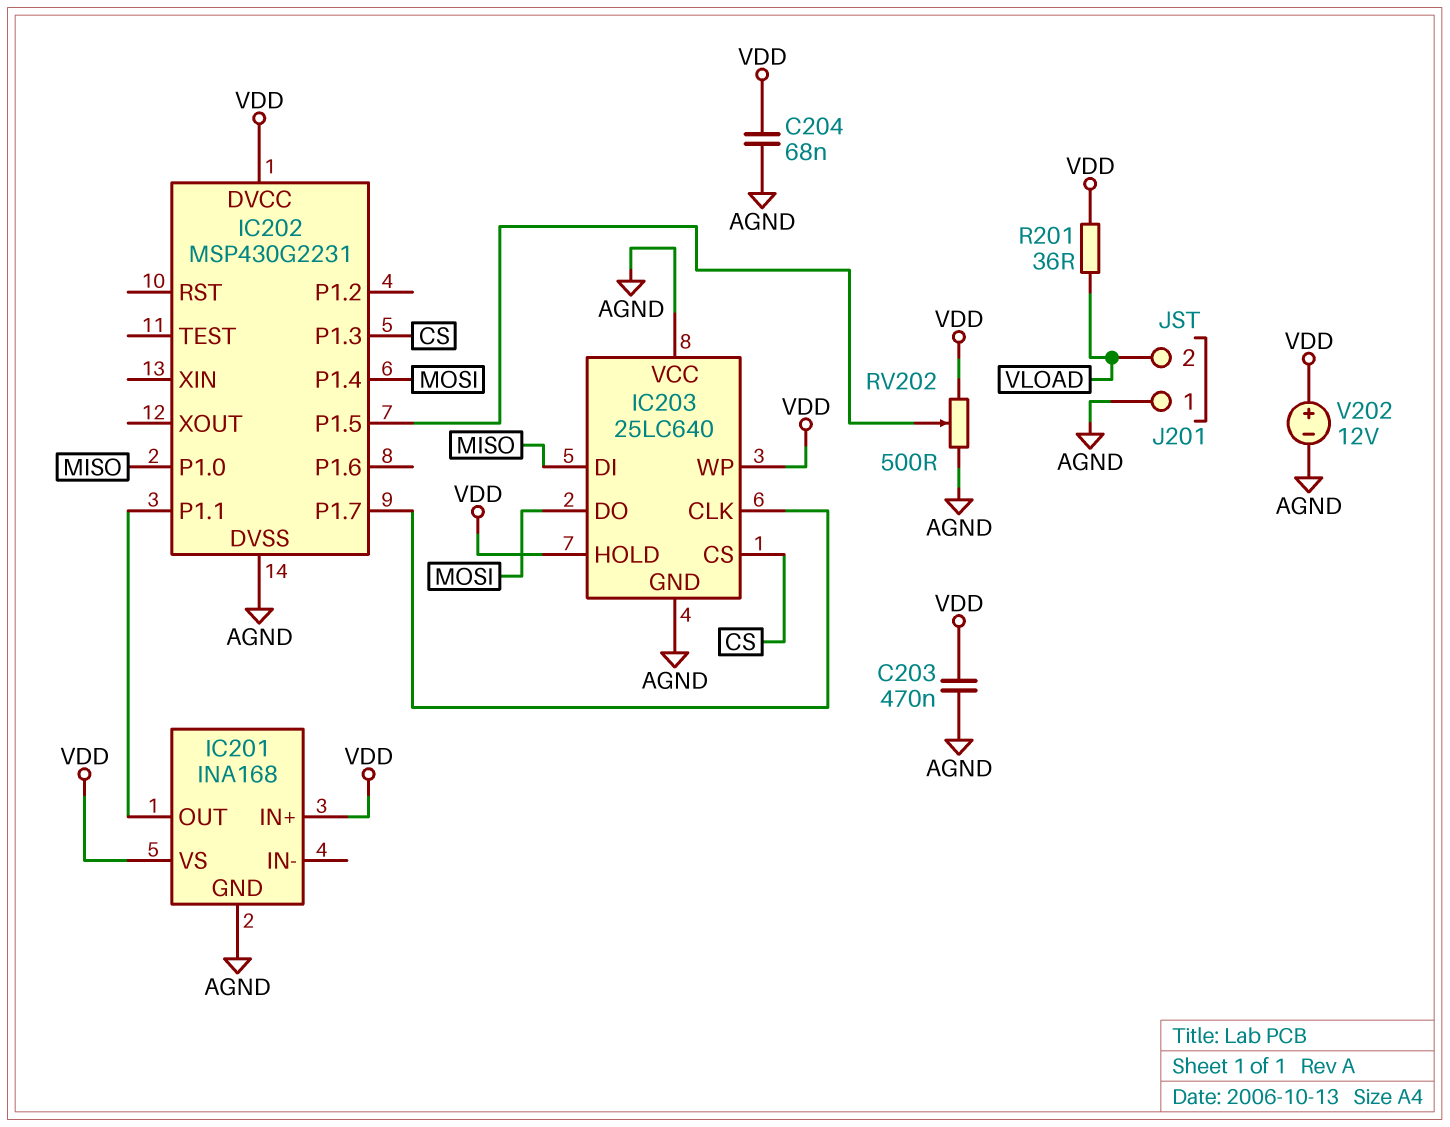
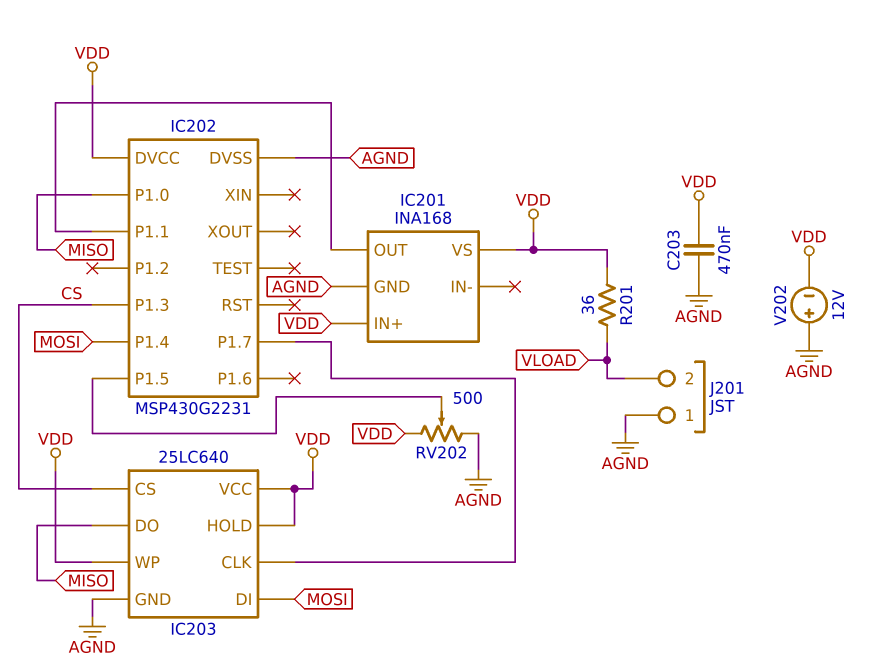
C204: 68nF (AGND, VDD) -> none
IC203 pin DI: MISO -> MOSI
IC203 pin DO: MOSI -> MISO
IC203 pin VCC: AGND -> VDD
V202: 12V (plus VDD, minus AGND) -> 12V (plus AGND, minus VDD)

